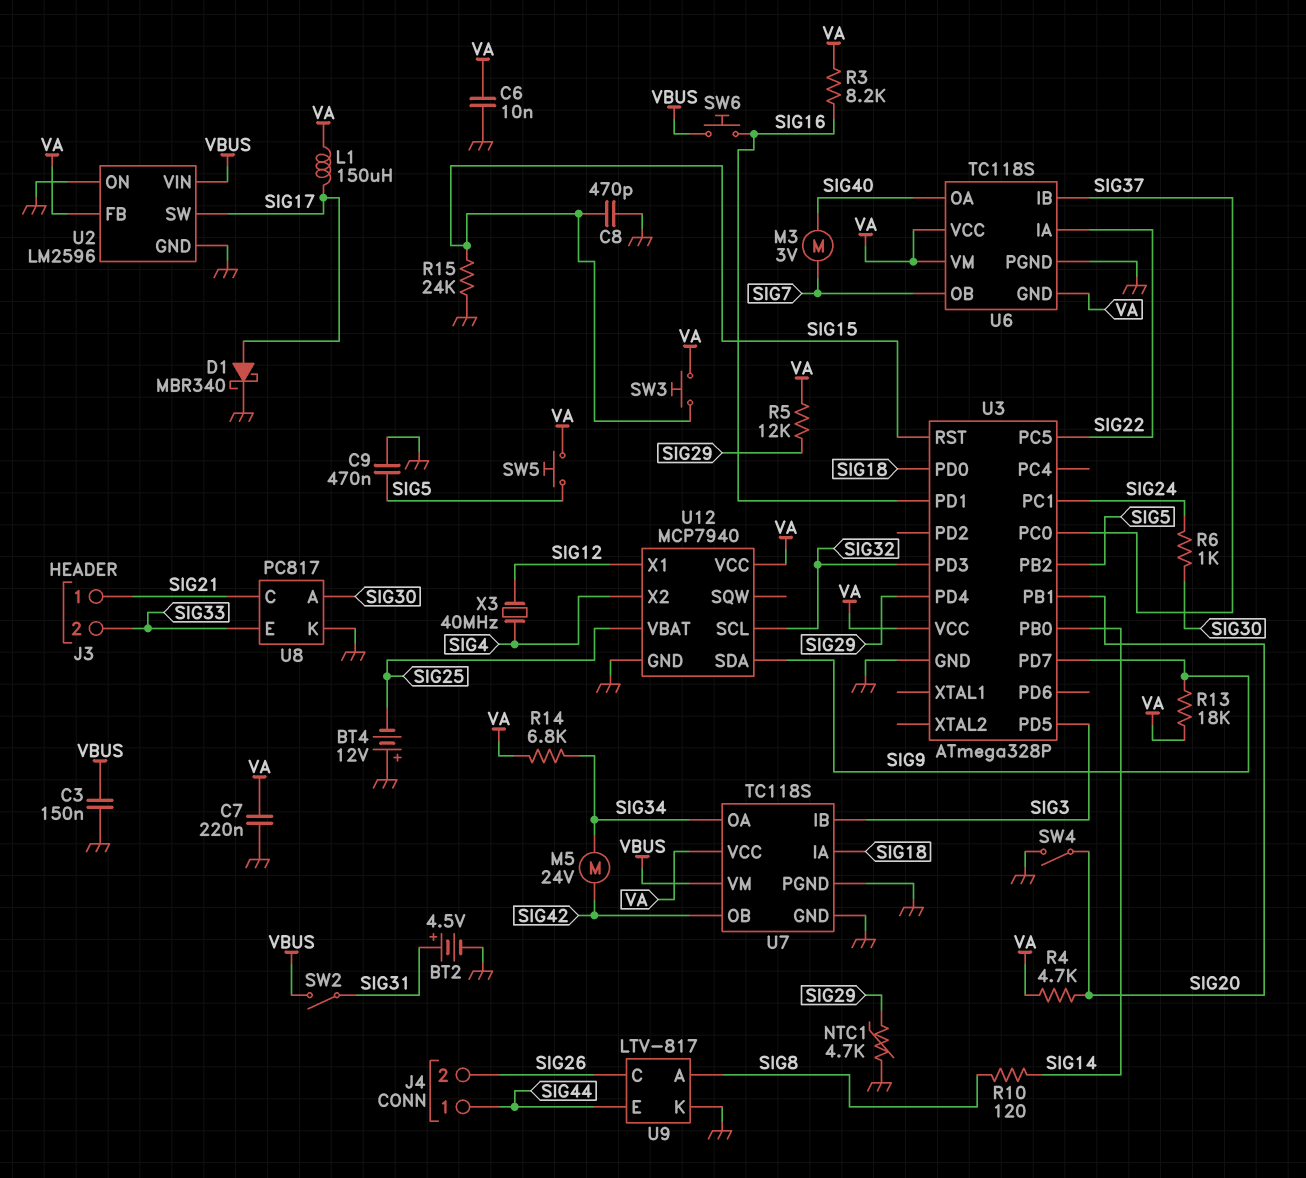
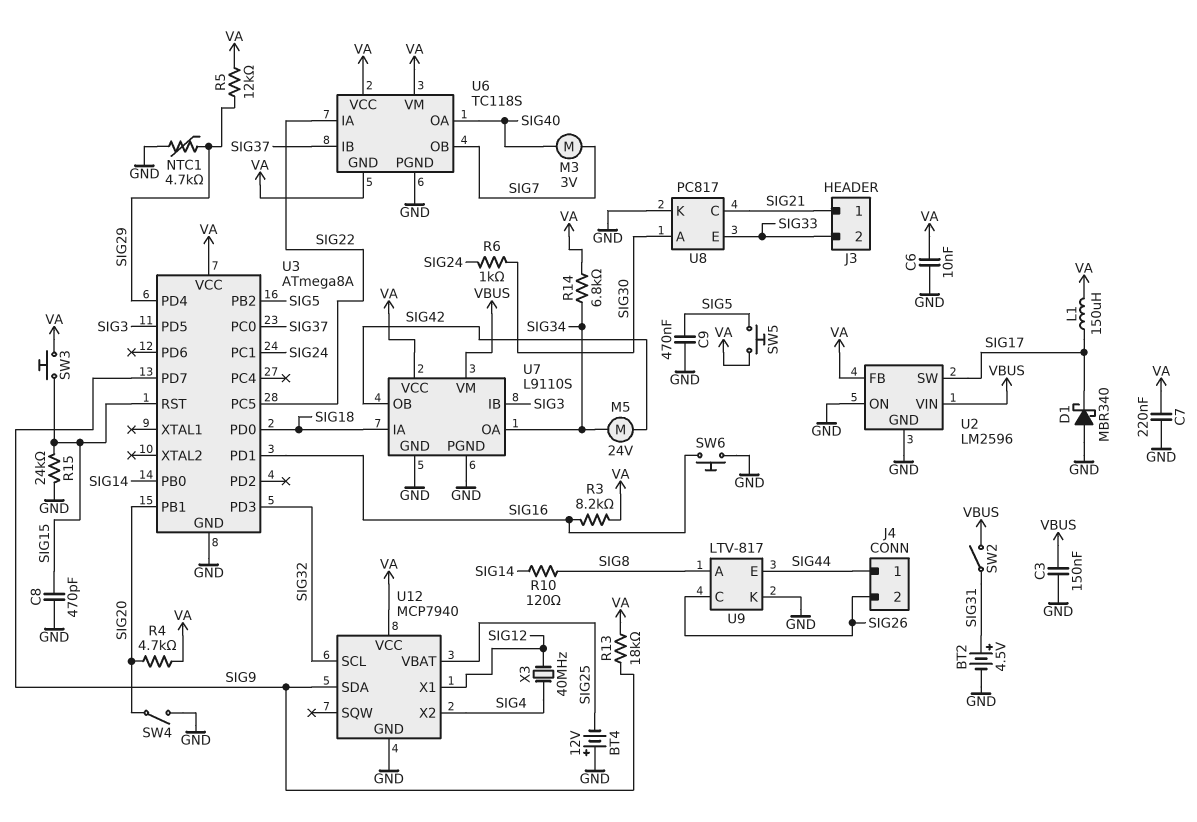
D1: schottky MBR340 (A SIG17, K GND) -> schottky MBR340 (A GND, K SIG17)
SW6: button (SIG16, VBUS) -> button (GND, SIG16)
U3: ATmega328P -> ATmega8A
U7: TC118S -> L9110S

